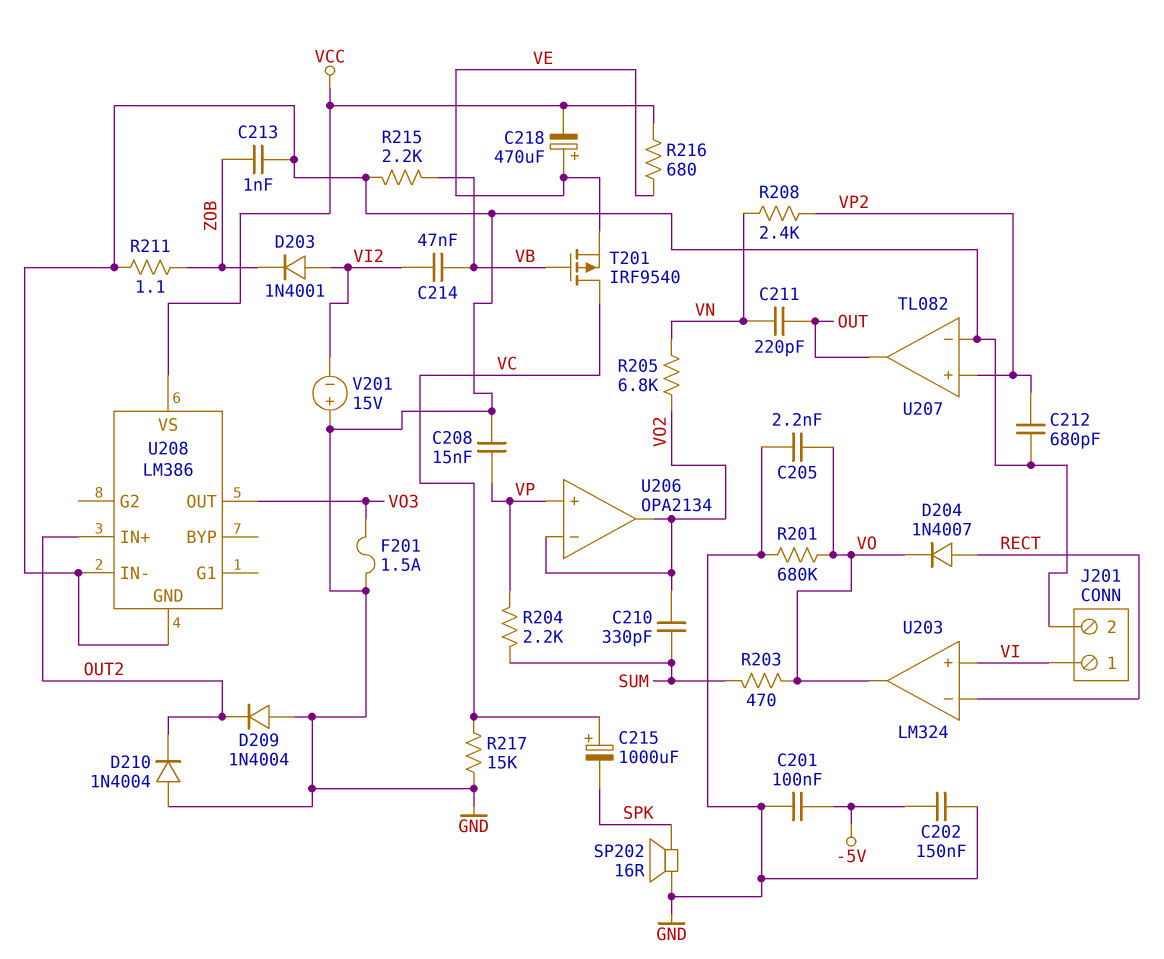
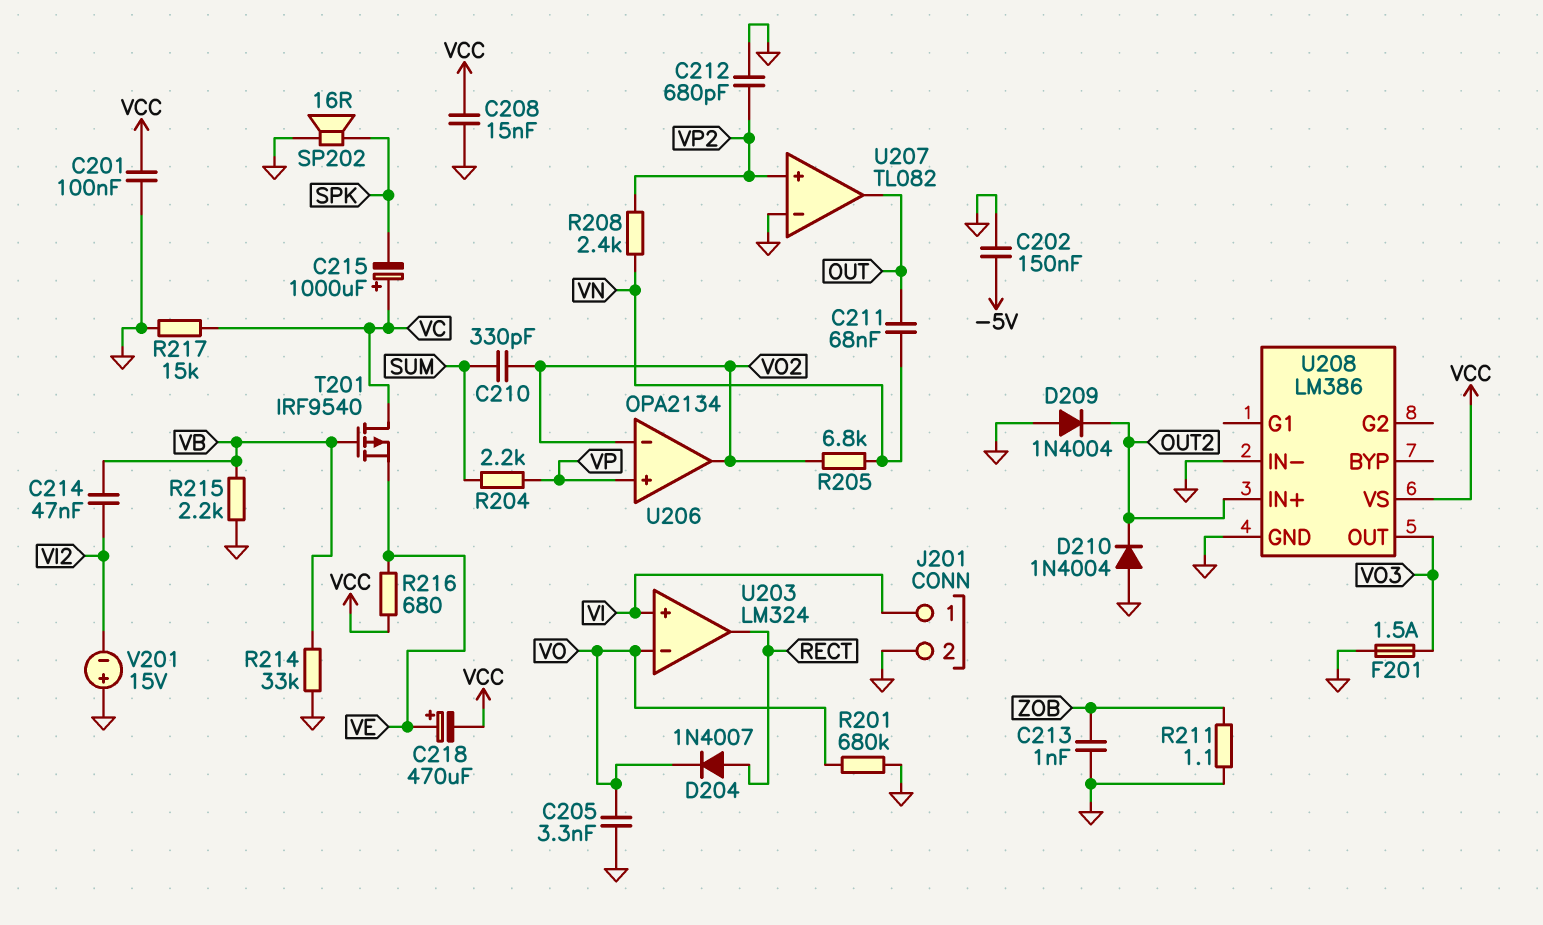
C201: 100nF (-5V, GND) -> 100nF (GND, VCC)
C205: 2.2nF (GND, VO) -> 3.3nF (GND, VO)
C208: 15nF (GND, VP) -> 15nF (GND, VCC)
C211: 220pF (OUT, VN) -> 68nF (OUT, VN)
D203: diode 1N4001 (A VI2, K ZOB) -> none
R203: 470 (SUM, VO) -> none
R214: none -> 33k (GND, VB)
U203 pin in-: RECT -> VO
U203 pin out: VO -> RECT

